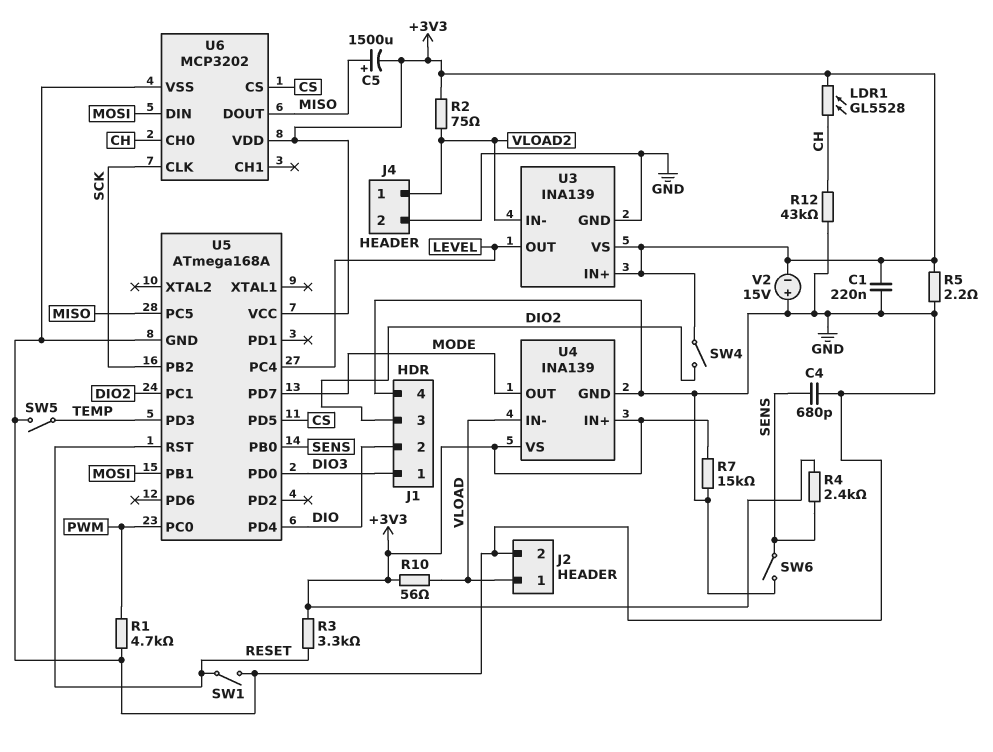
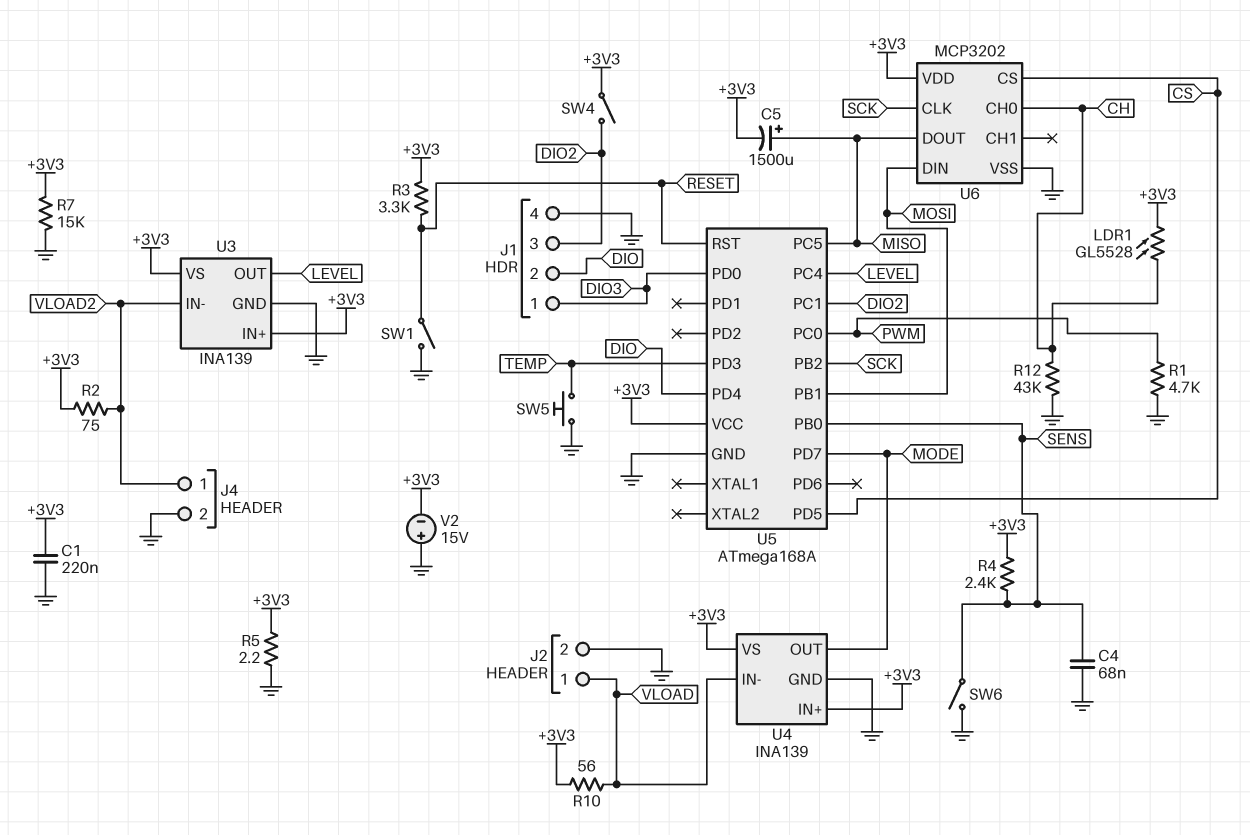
C4: 680pF (GND, SENS) -> 68nF (GND, SENS)
SW5: switch (GND, TEMP) -> button (GND, TEMP)

